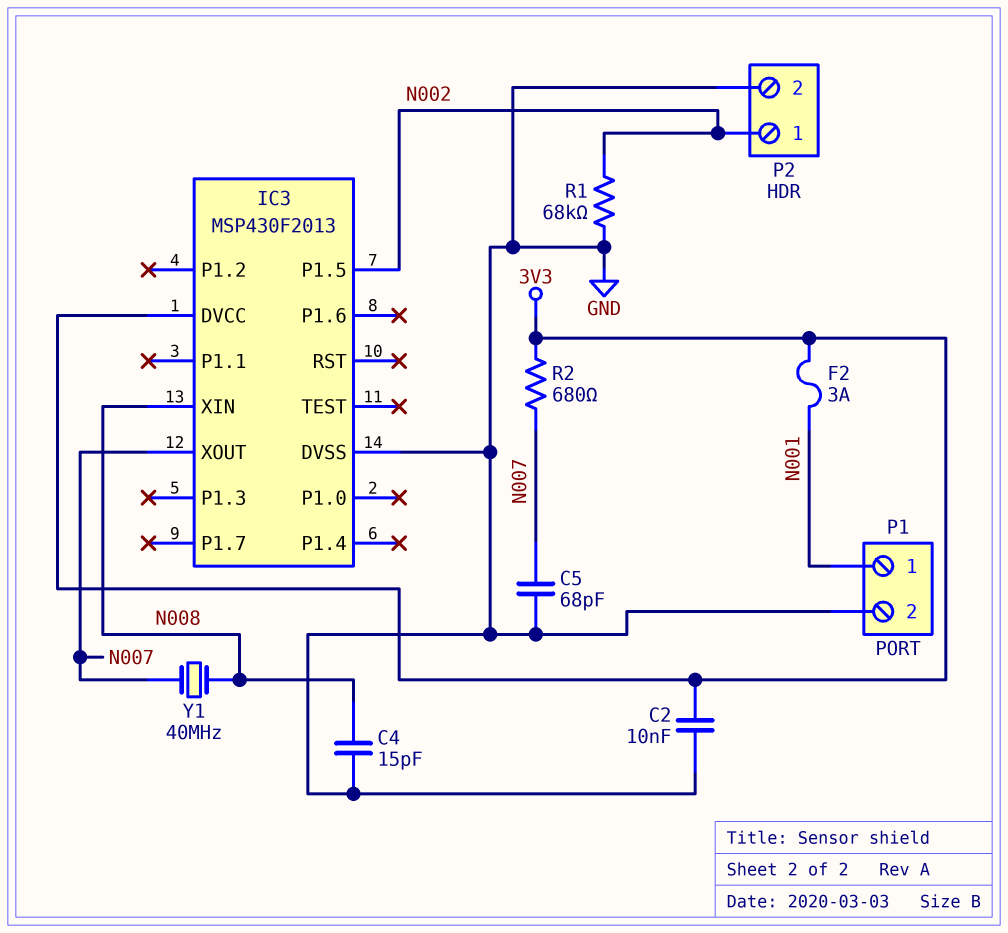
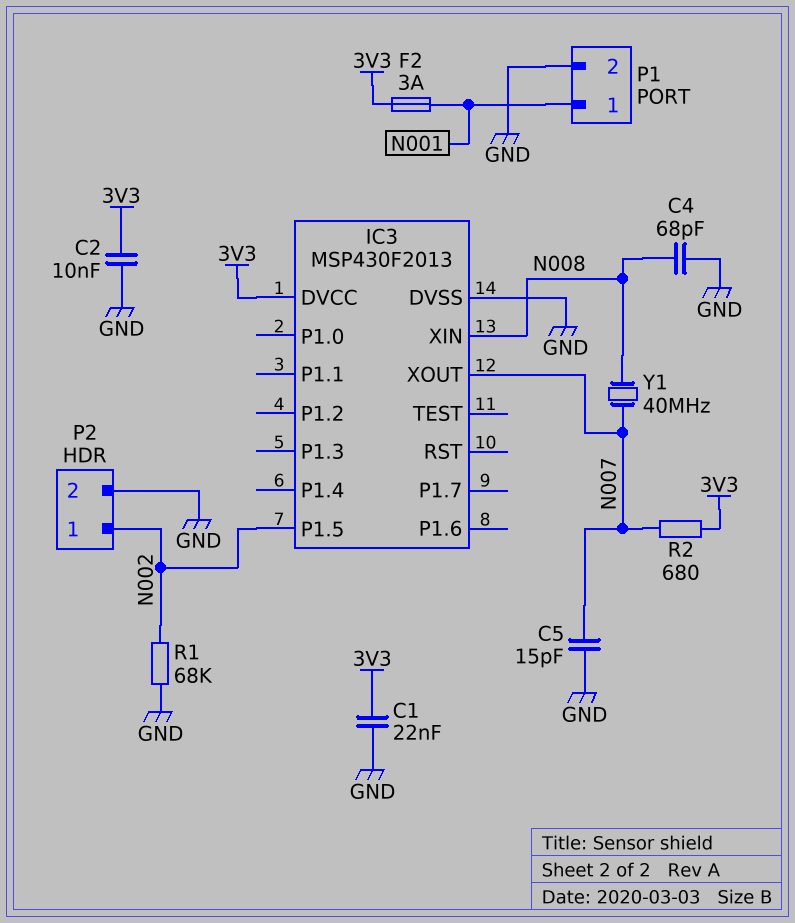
C1: none -> 22nF (3V3, GND)
C4: 15pF (GND, N008) -> 68pF (GND, N008)
C5: 68pF (GND, N007) -> 15pF (GND, N007)

